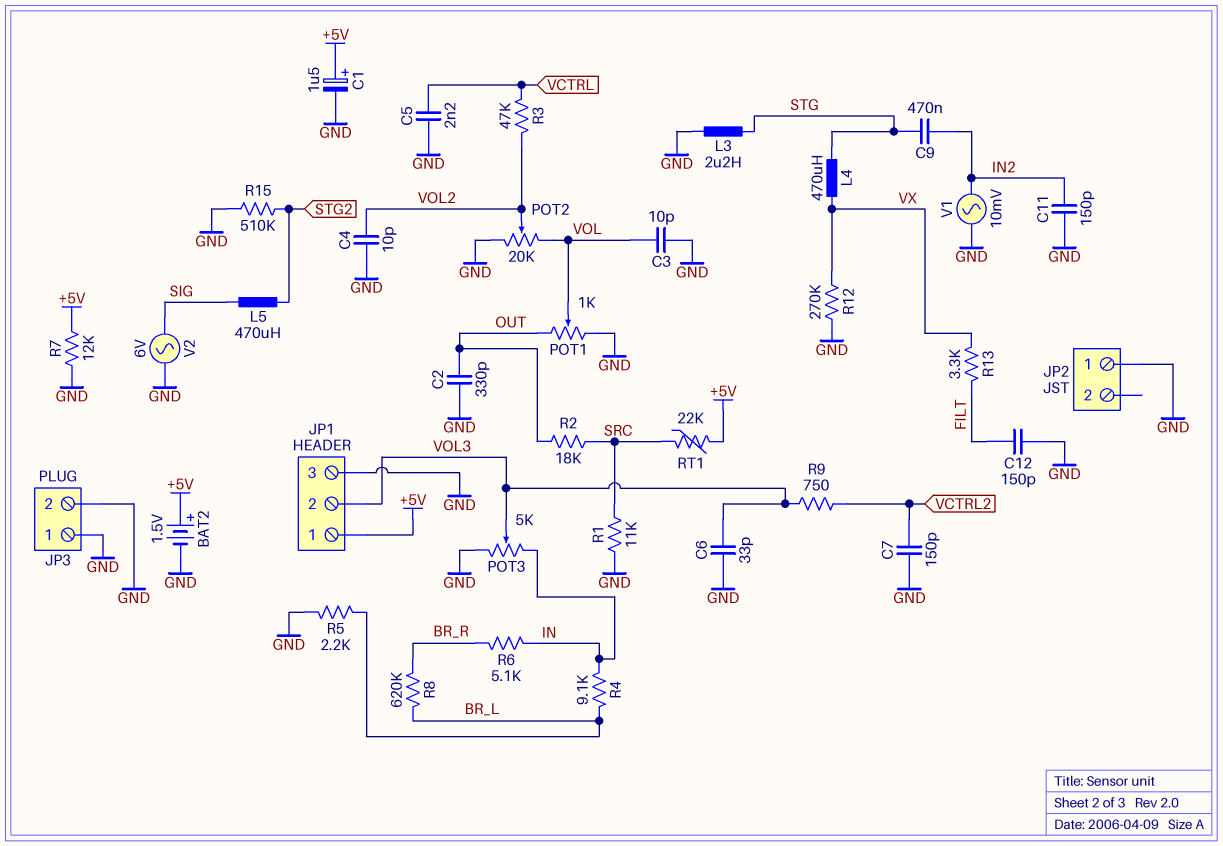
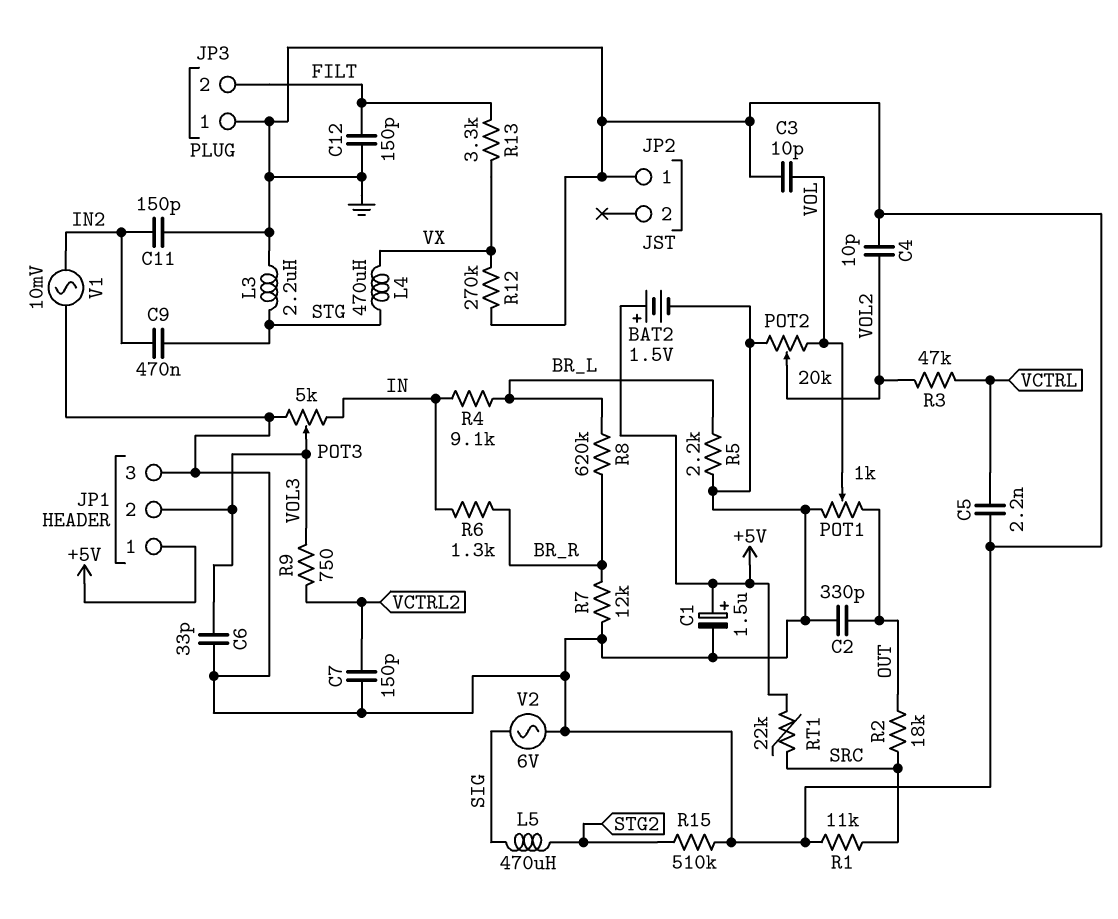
JP3 pin 2: GND -> FILT
R6: 5.1k (BR_R, IN) -> 1.3k (BR_R, IN)
R7: 12k (+5V, GND) -> 12k (BR_R, GND)

